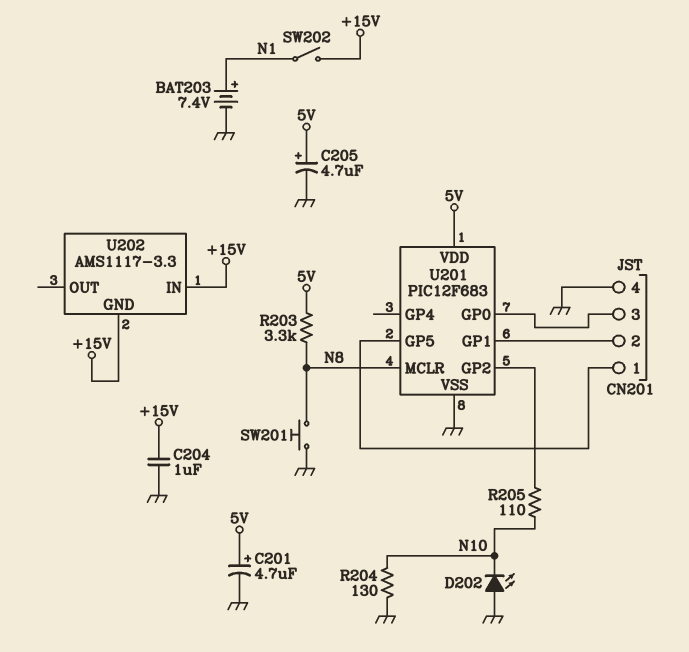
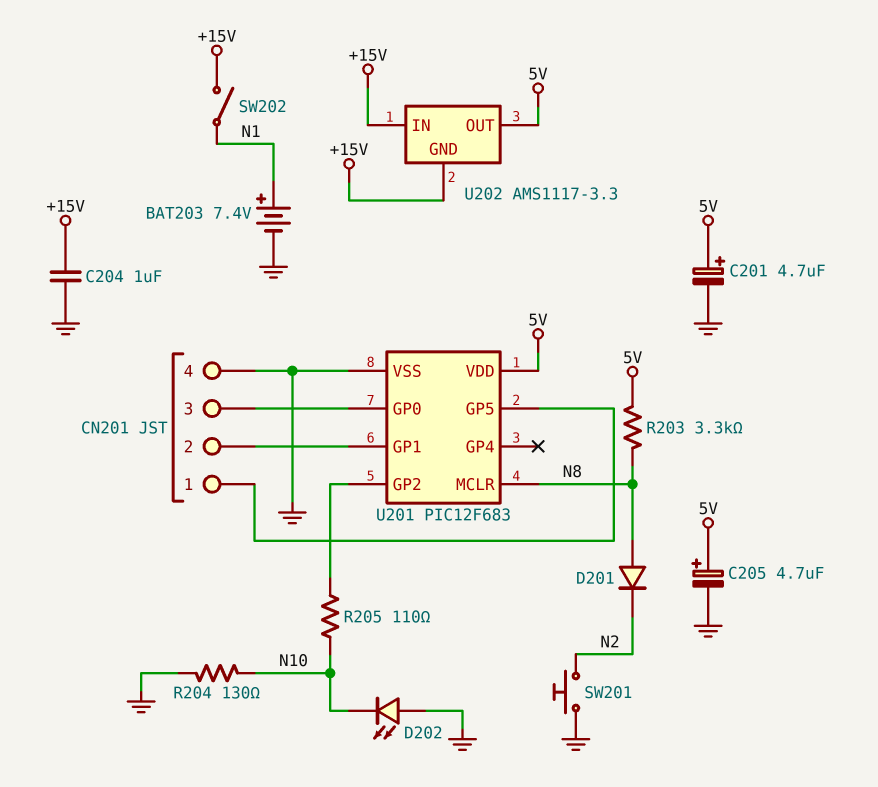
D201: none -> diode (A N8, K N2)
SW201: button (GND, N8) -> button (GND, N2)
U202 pin OUT: none -> 5V

